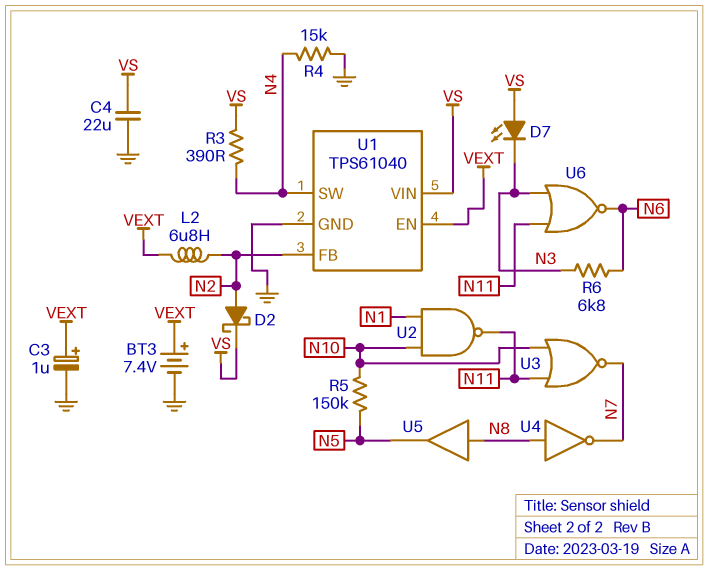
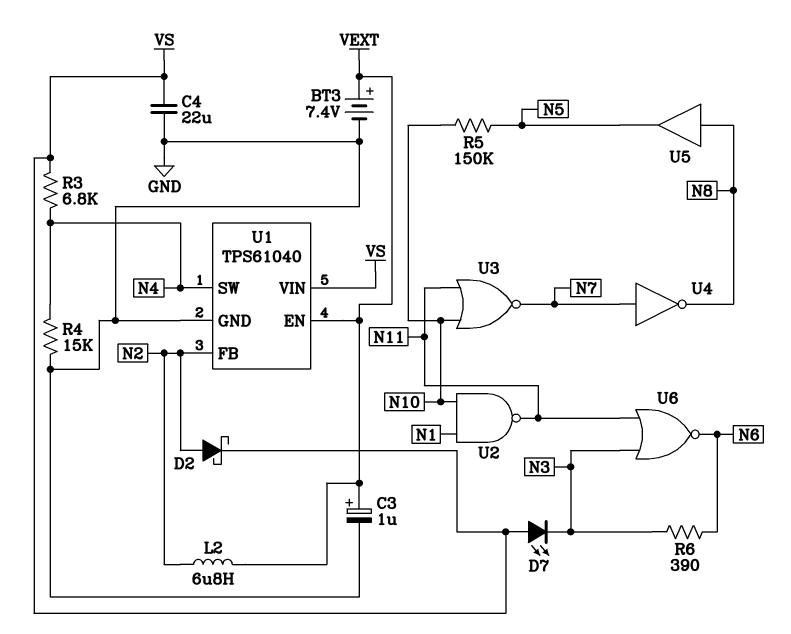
R3: 390 (N4, VS) -> 6.8k (N4, VS)
R6: 6.8k (N3, N6) -> 390 (N3, N6)
U4: NOT (in N8, out N7) -> NOT (in N7, out N8)

